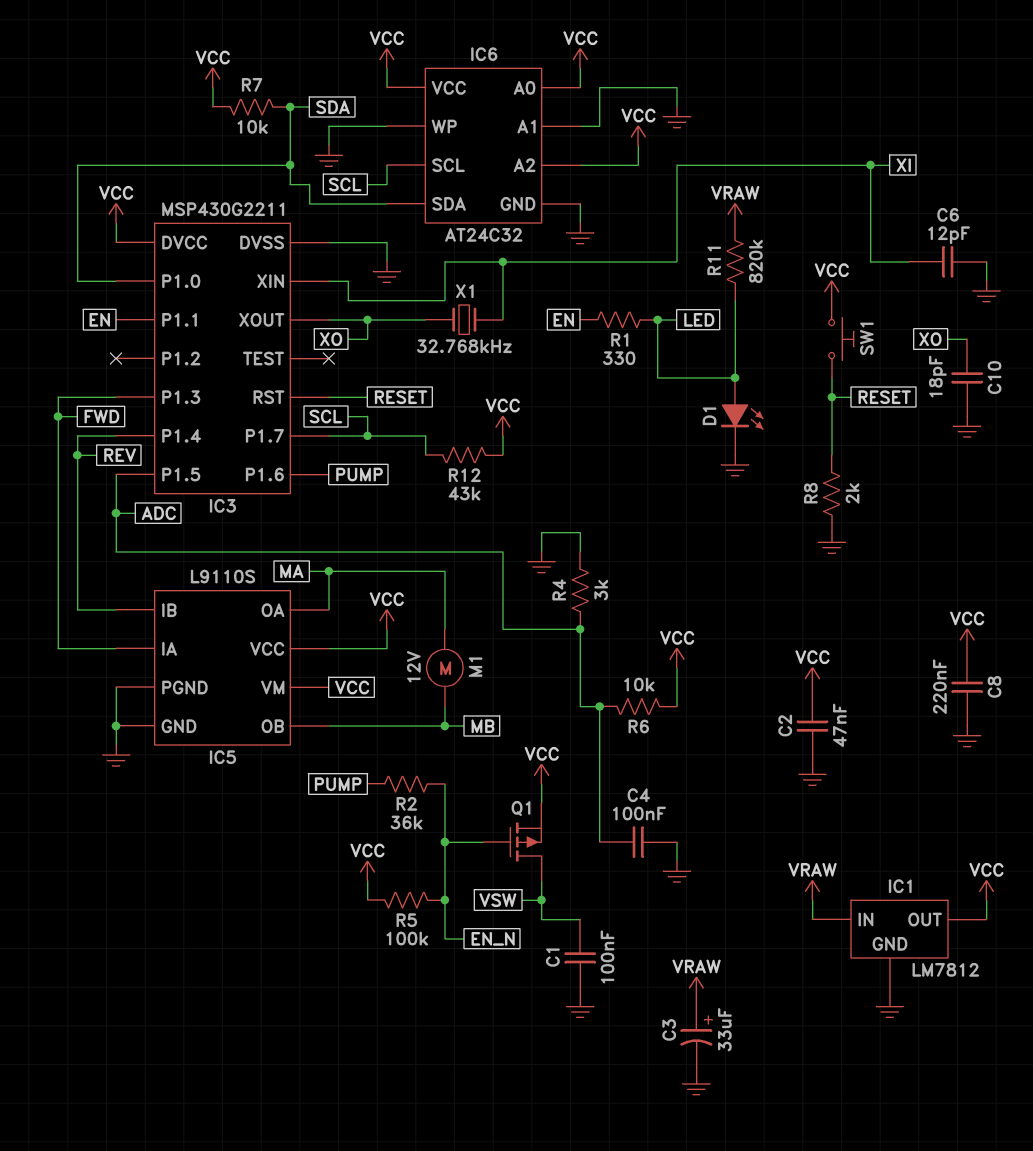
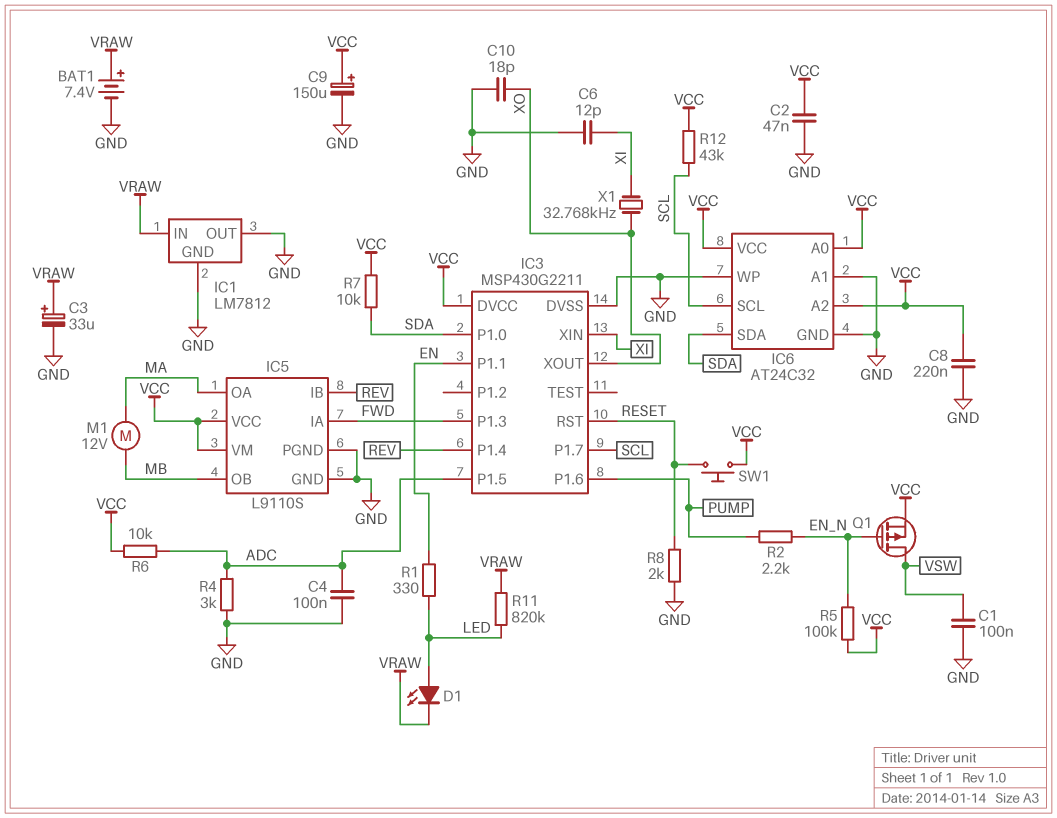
BAT1: none -> 7.4V (plus VRAW, minus GND)
C9: none -> 150uF (plus VCC, minus GND)
D1: LED (A LED, K GND) -> LED (A LED, K VRAW)
IC1 pin OUT: VCC -> GND
R2: 36k (EN_N, PUMP) -> 2.2k (EN_N, PUMP)

